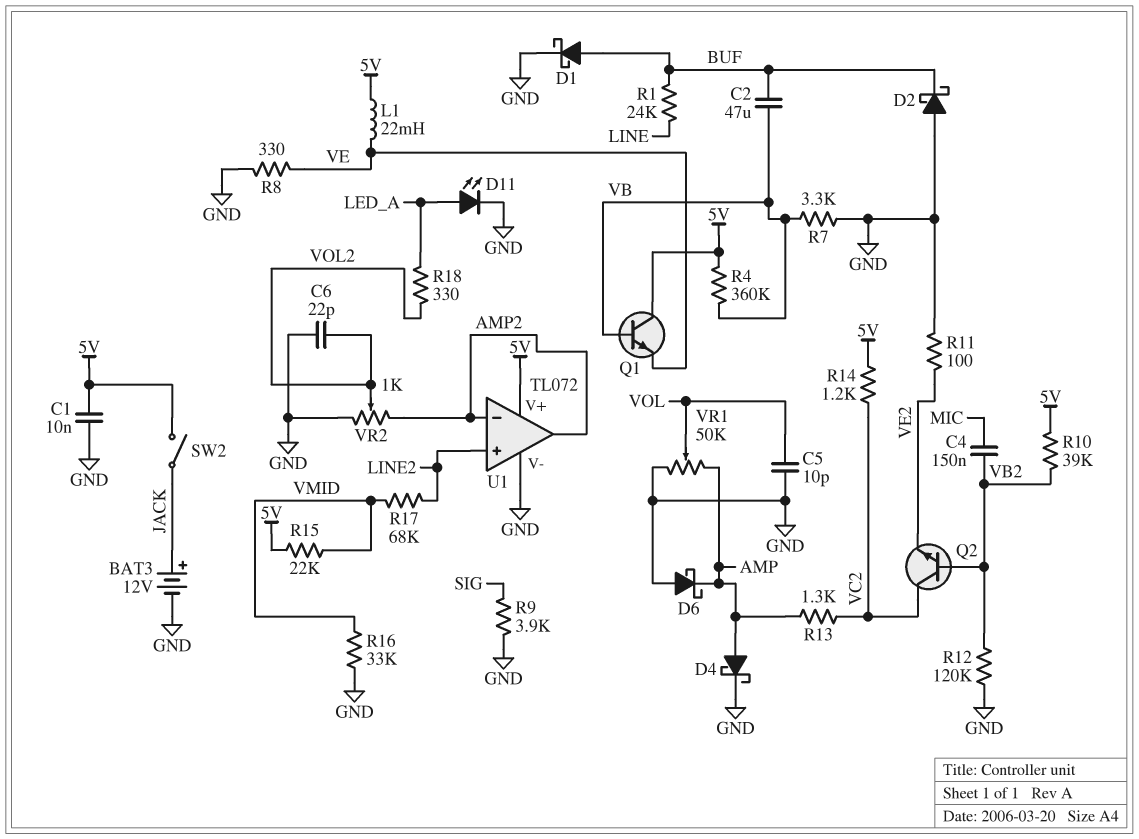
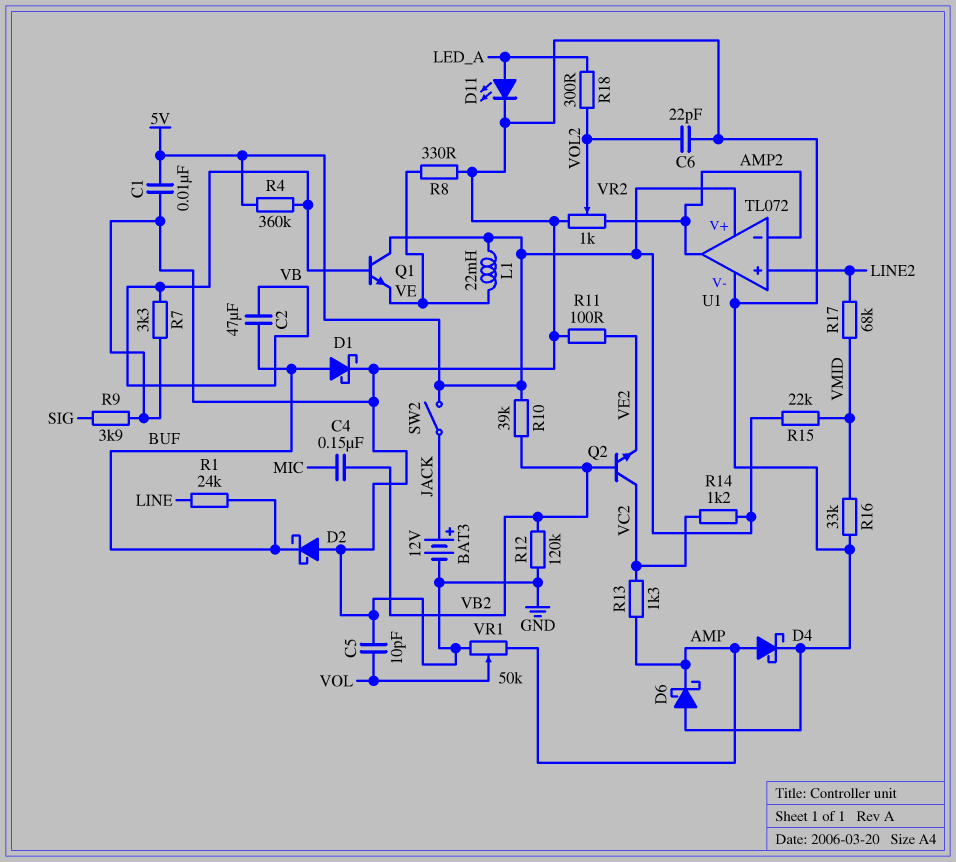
R18: 330 (LED_A, VOL2) -> 300 (LED_A, VOL2)

